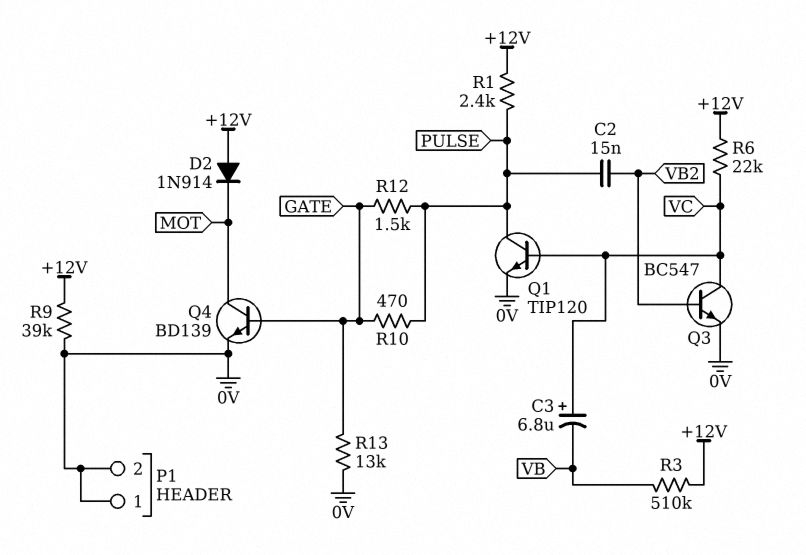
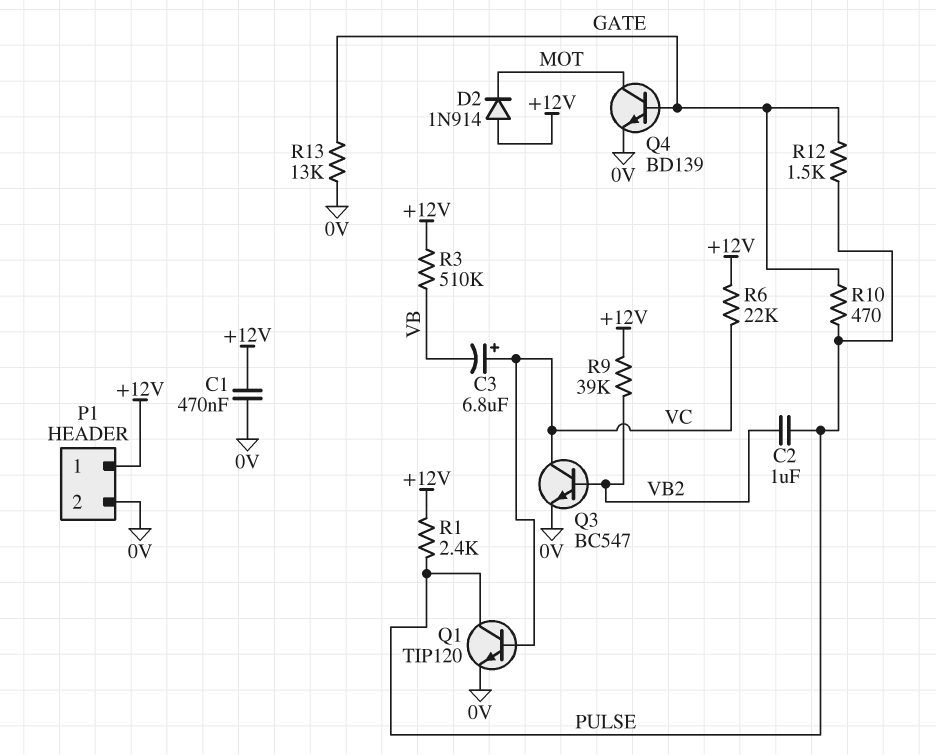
C1: none -> 470nF (+12V, 0V)
C2: 15nF (PULSE, VB2) -> 1uF (PULSE, VB2)
P1 pin 1: 0V -> +12V
R9: 39k (+12V, 0V) -> 39k (+12V, VB2)

